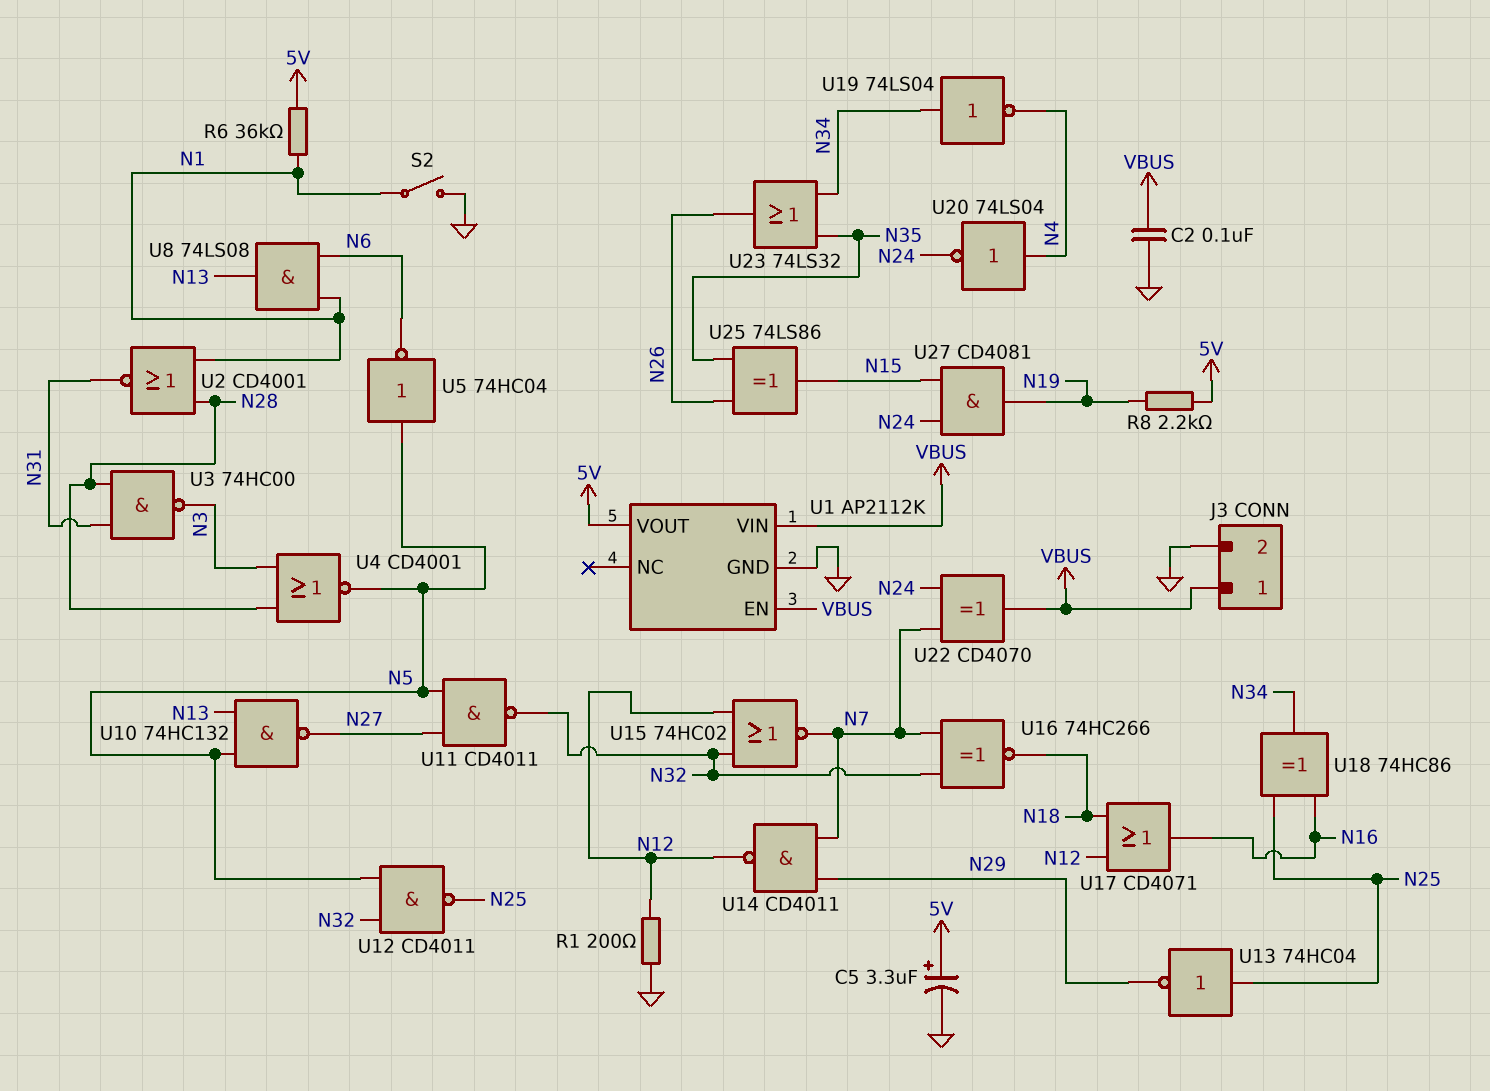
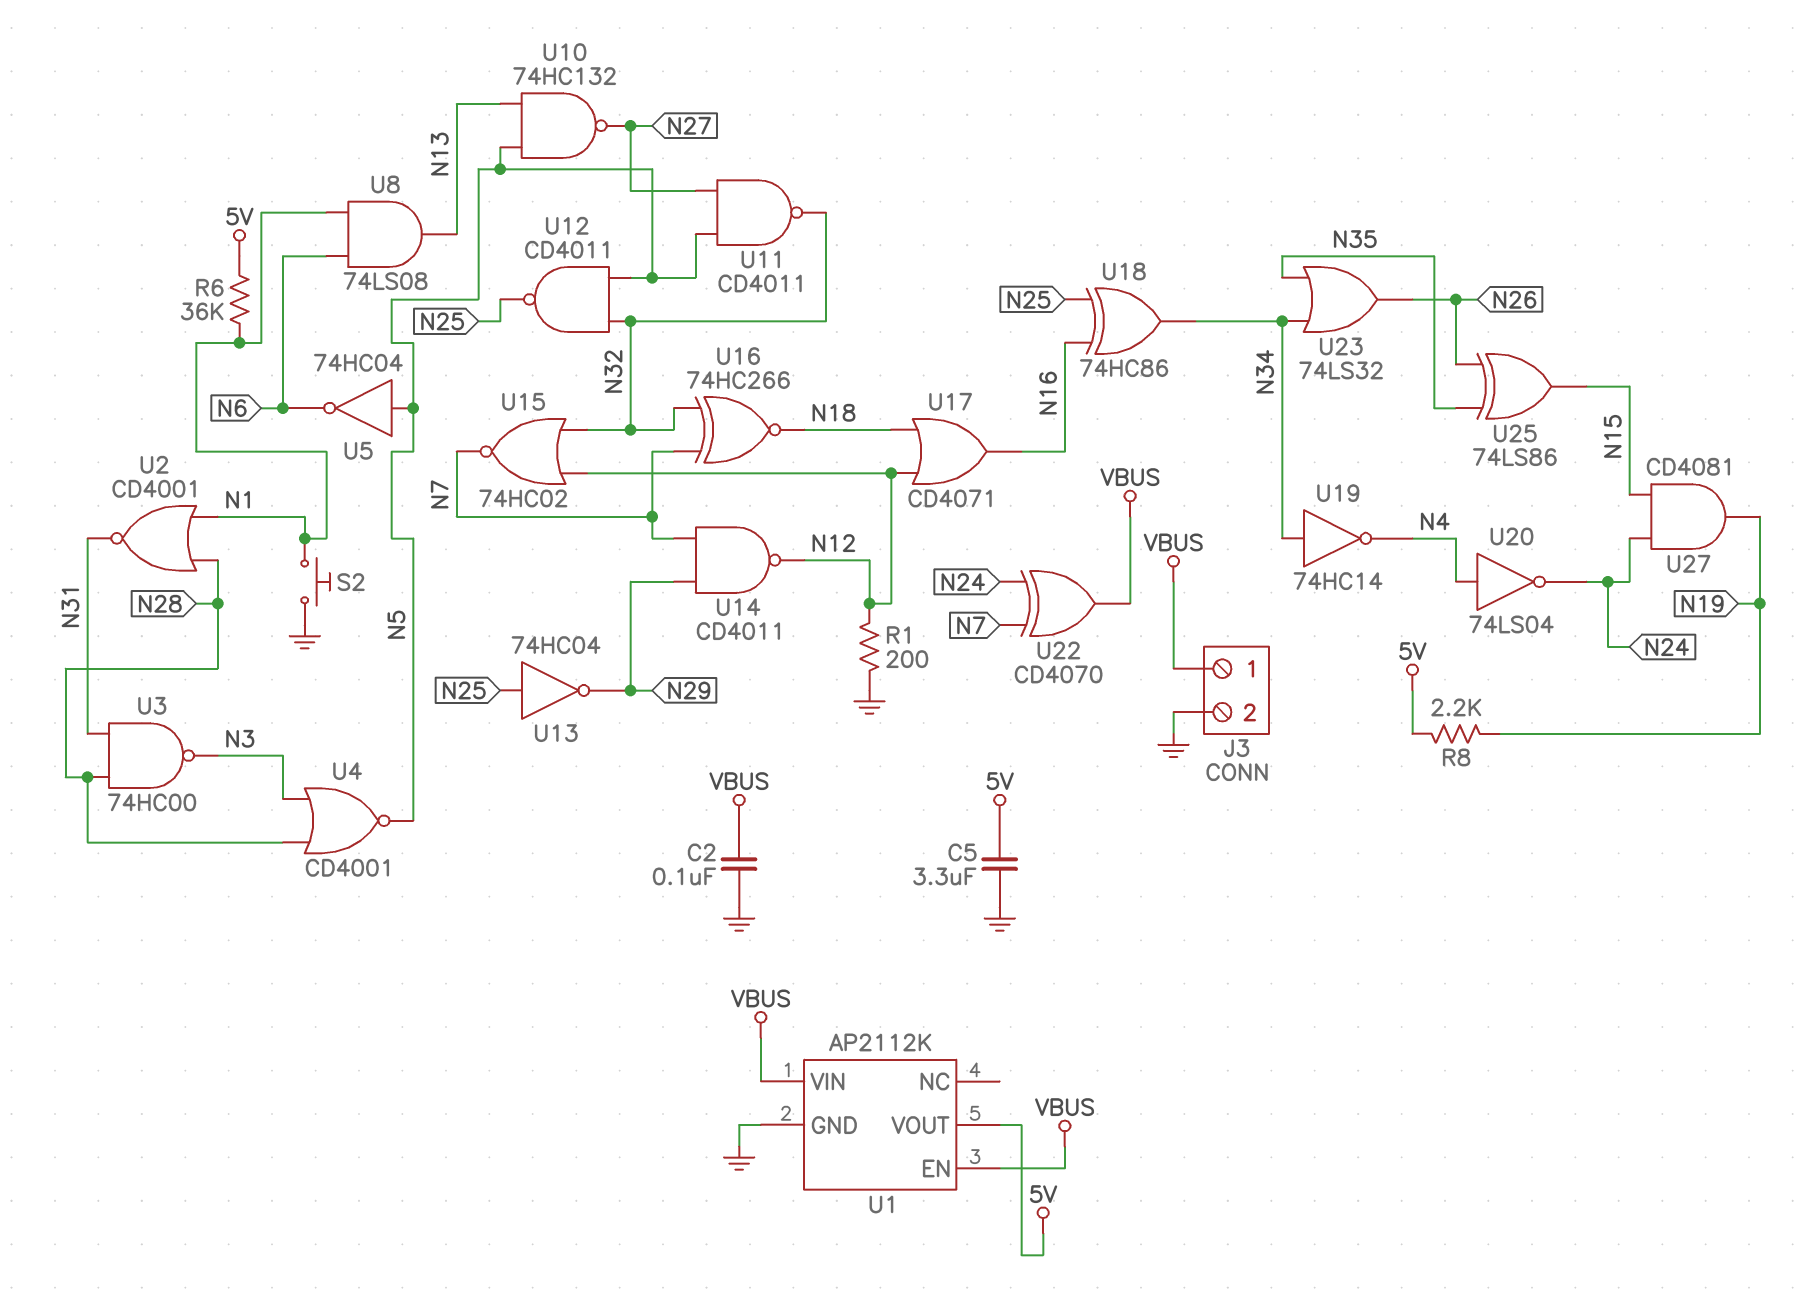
C5: 3.3uF (plus 5V, minus GND) -> 3.3uF (5V, GND)
S2: switch (GND, N1) -> button (GND, N1)
U19: NOT 74LS04 (in N34, out N4) -> NOT 74HC14 (in N34, out N4)

